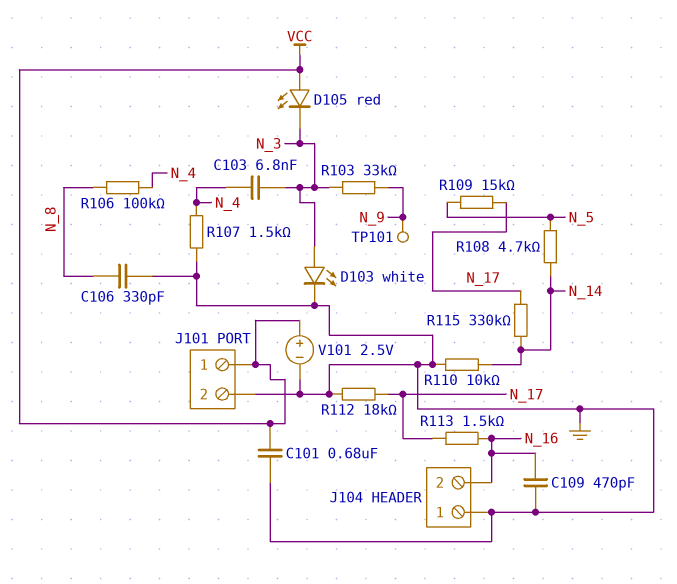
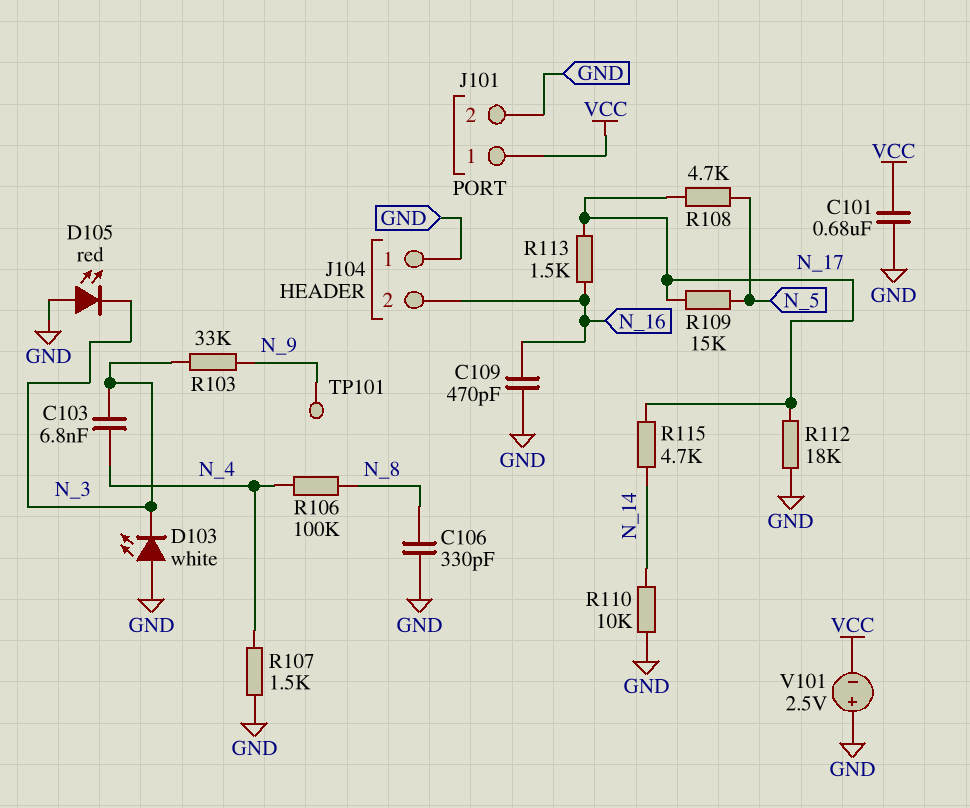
D103: LED white (A N_3, K GND) -> LED white (A GND, K N_3)
D105: LED red (A VCC, K N_3) -> LED red (A GND, K N_3)
R108: 4.7k (N_5, N_14) -> 4.7k (N_5, N_17)
R115: 330k (N_14, N_17) -> 4.7k (N_14, N_17)
V101: 2.5V (plus VCC, minus GND) -> 2.5V (plus GND, minus VCC)

